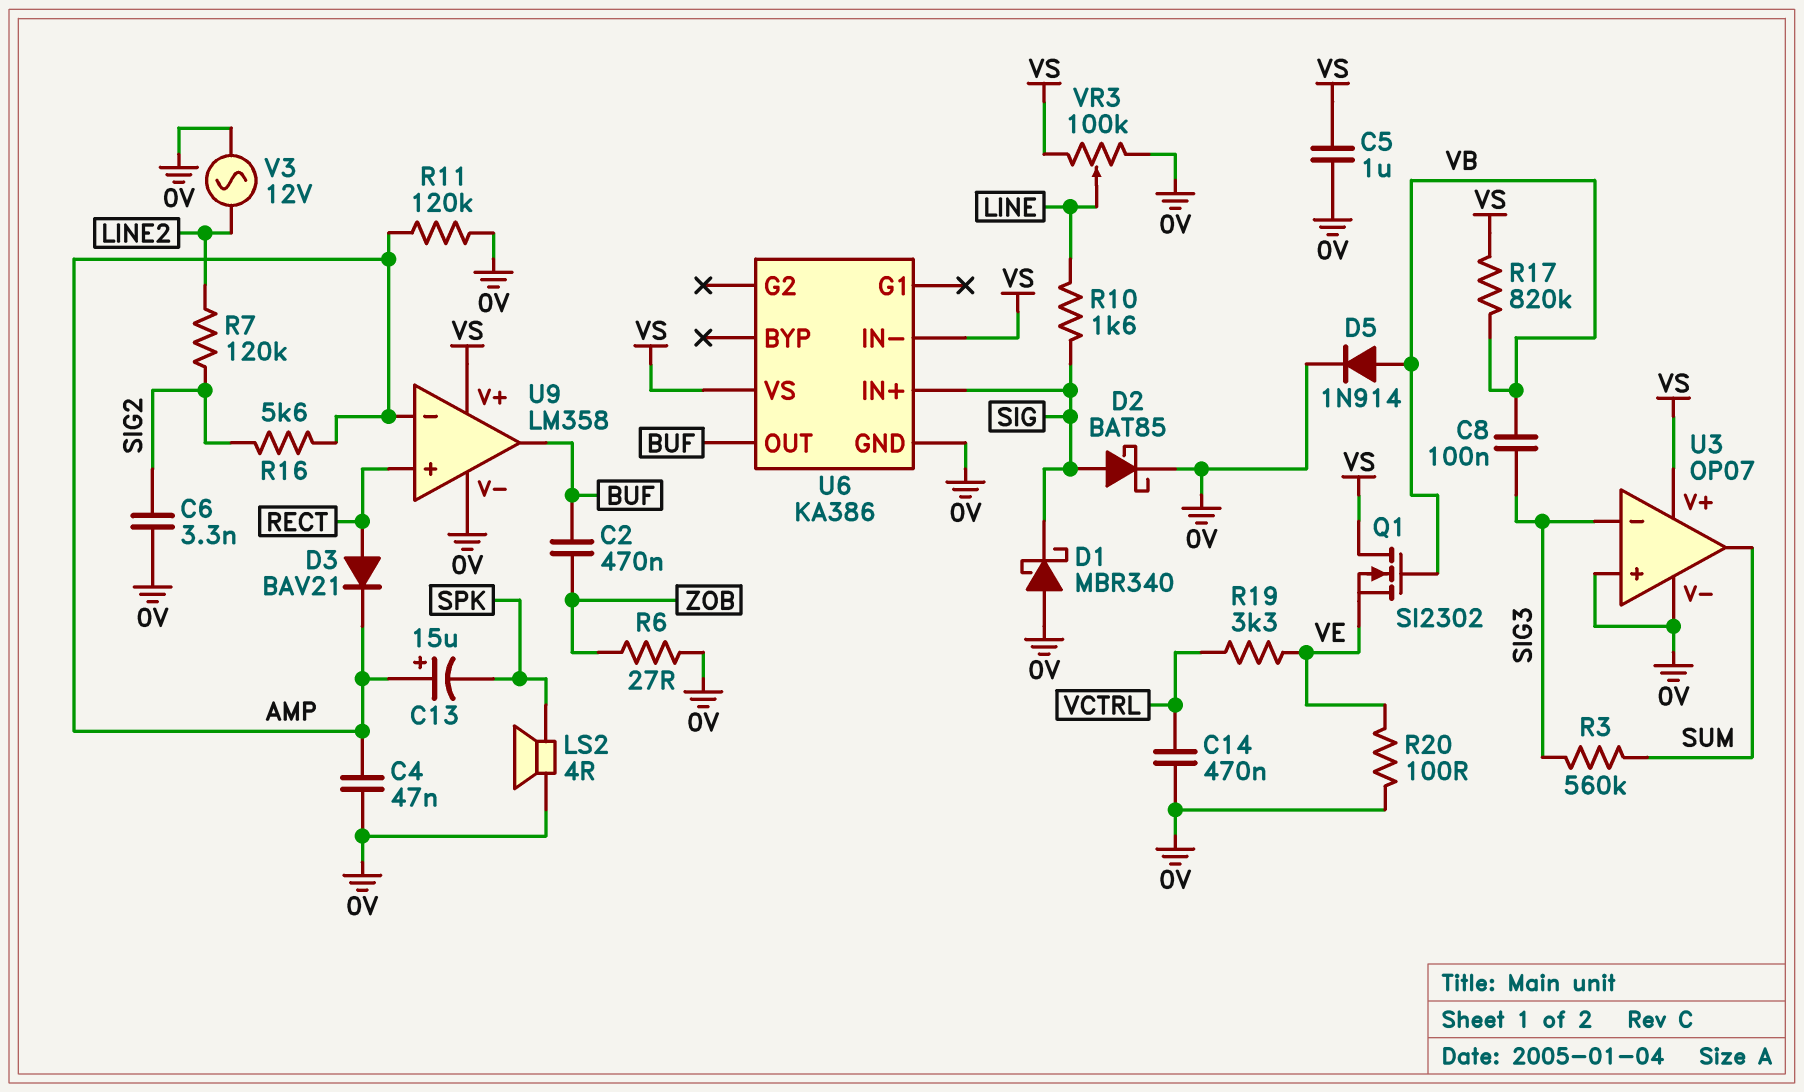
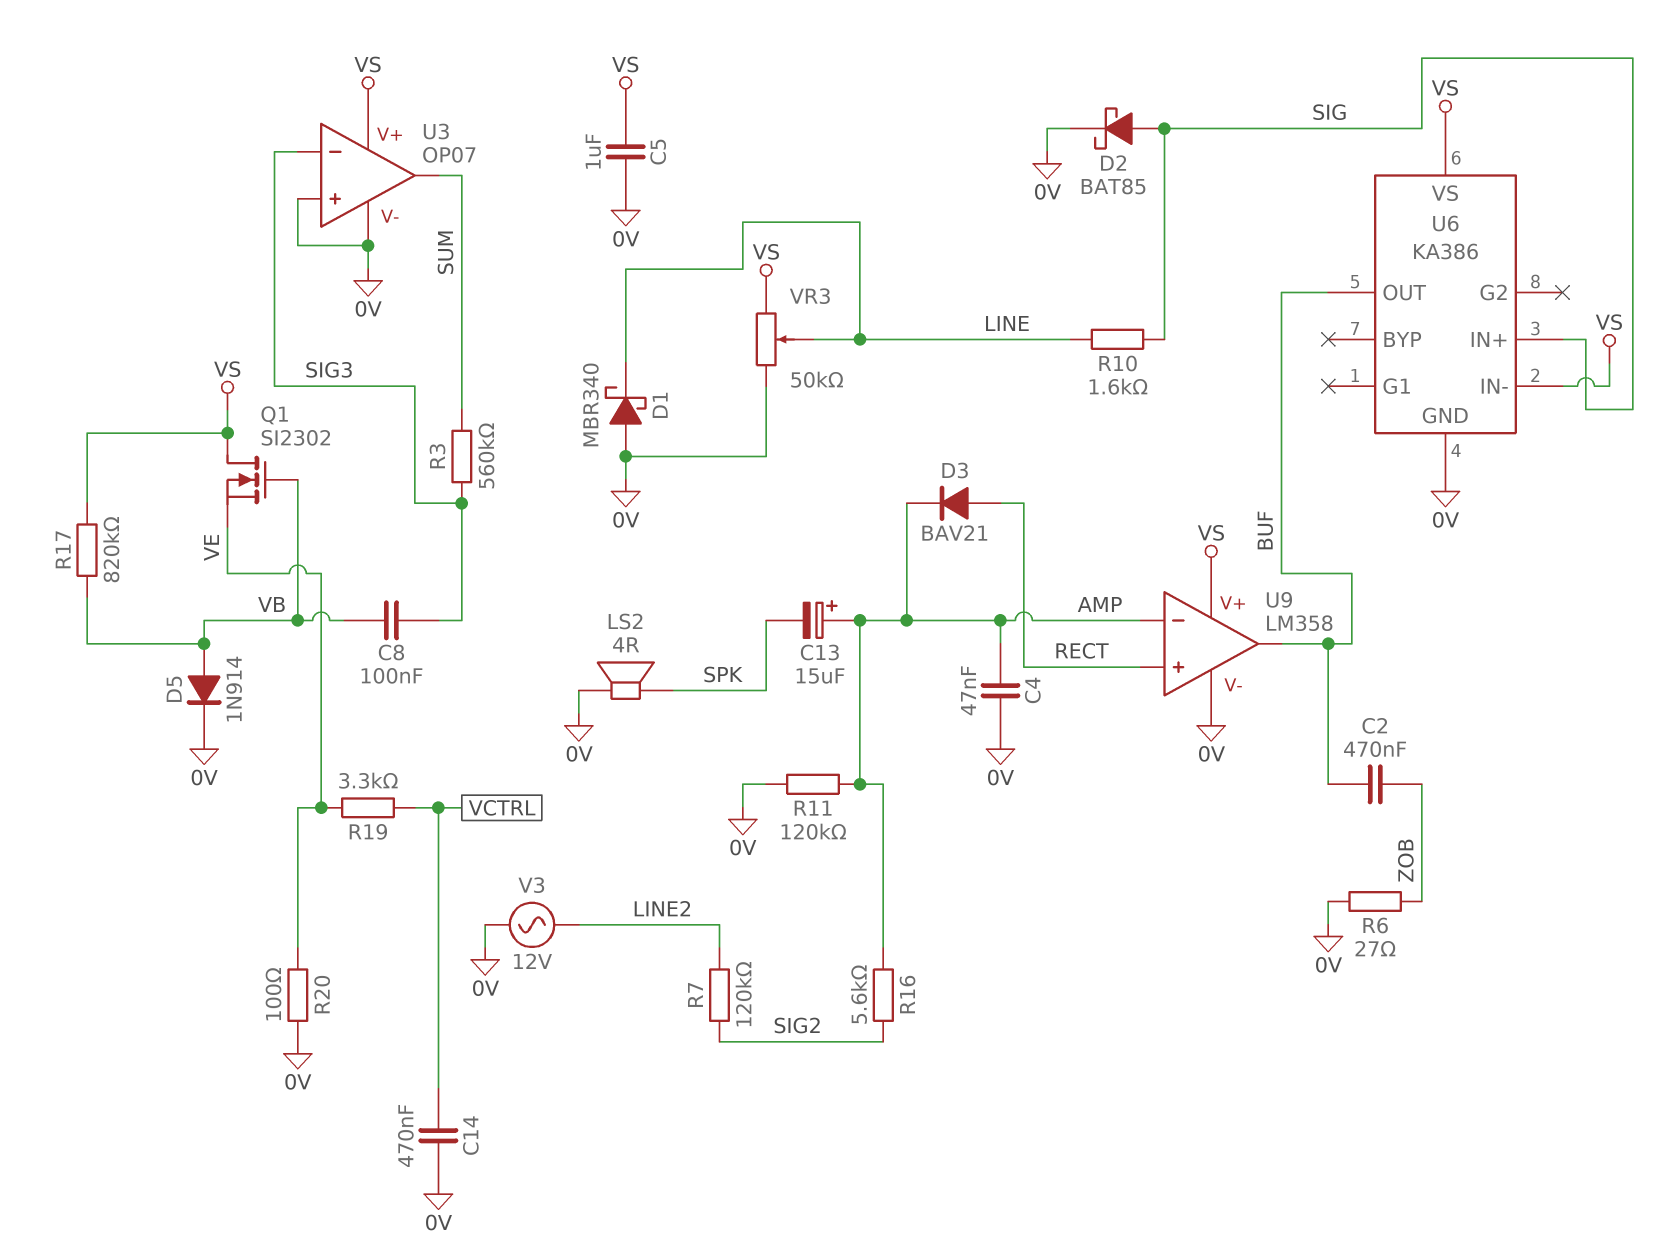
C6: 3.3nF (0V, SIG2) -> none
D1: schottky MBR340 (A 0V, K SIG) -> schottky MBR340 (A 0V, K LINE)
VR3: 100k (0V, VS, wiper LINE) -> 50k (0V, VS, wiper LINE)

